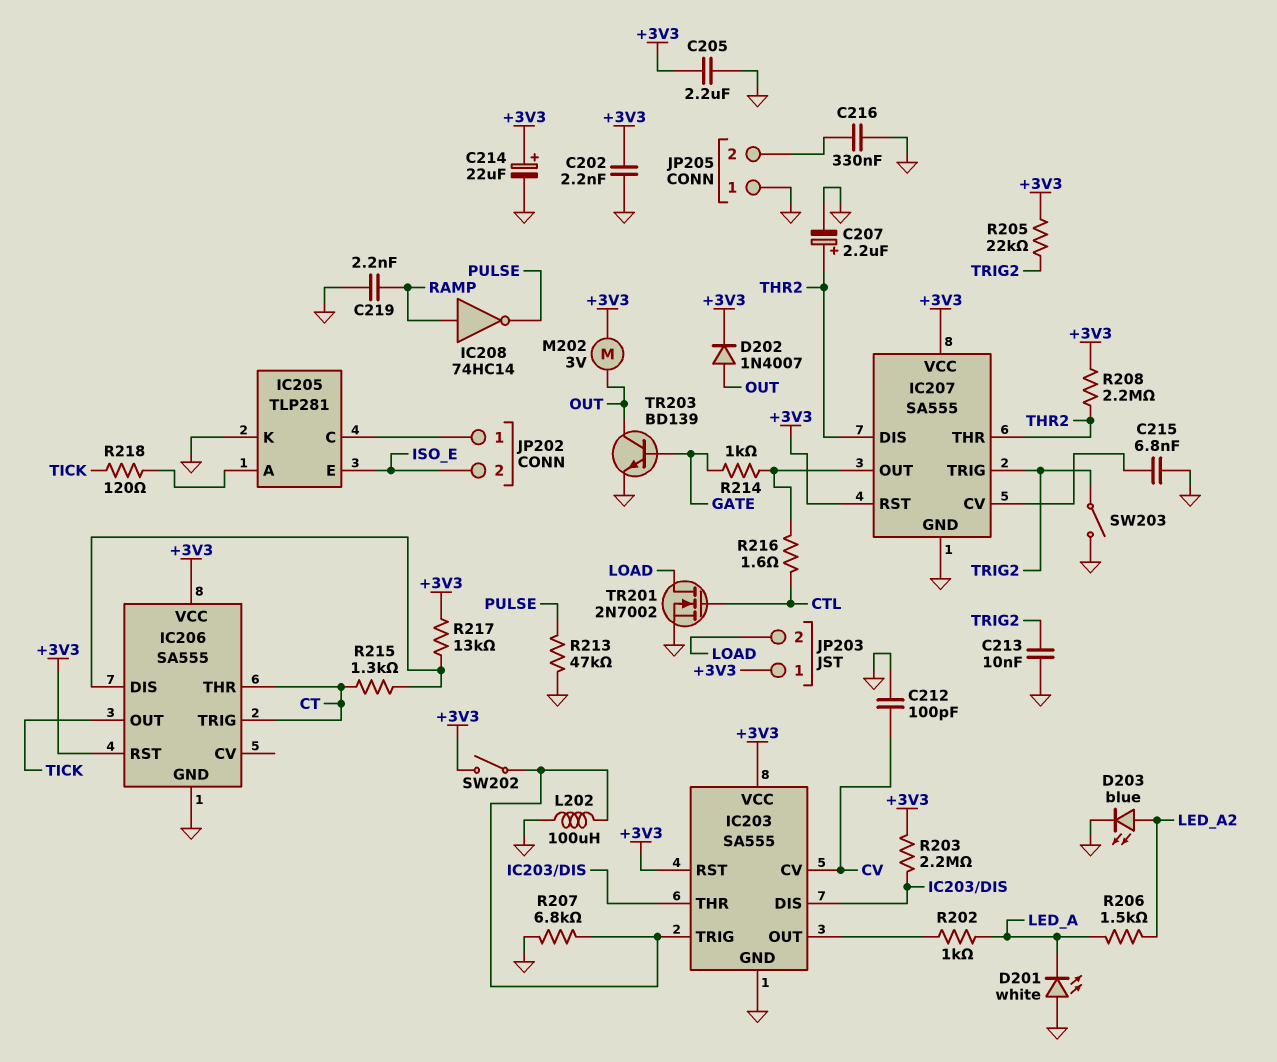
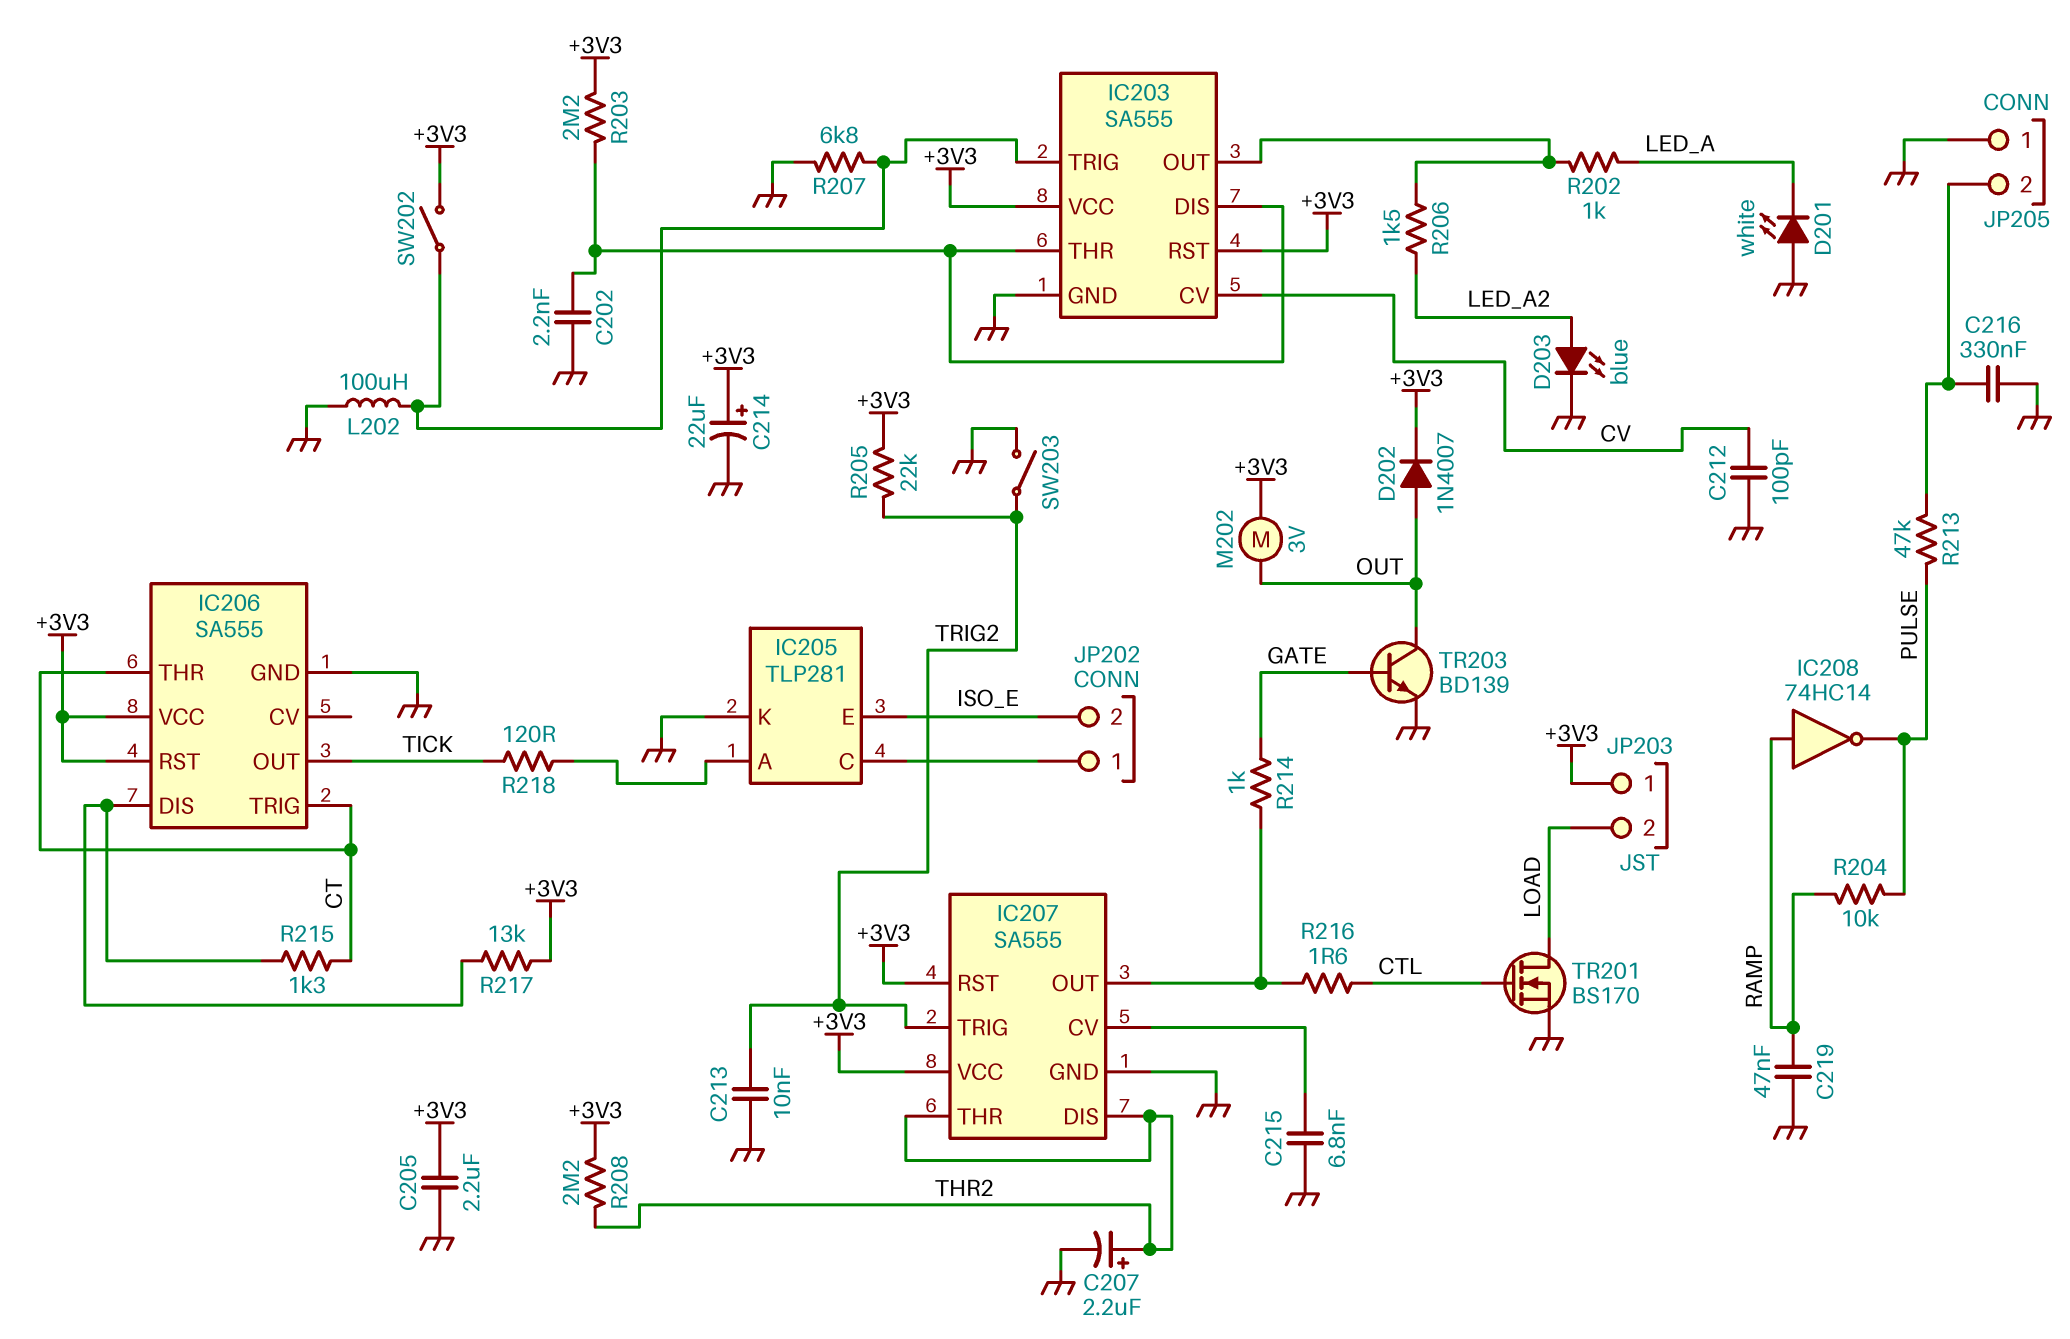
C202: 2.2nF (+3V3, GND) -> 2.2nF (GND, IC203/DIS)
C219: 2.2nF (GND, RAMP) -> 47nF (GND, RAMP)
R204: none -> 10k (PULSE, RAMP)
R206: 1.5k (LED_A, LED_A2) -> 1.5k (IC203/OUT, LED_A2)
R213: 47k (GND, PULSE) -> 47k (JP205/2, PULSE)
TR201: NMOS 2N7002 (G CTL, D LOAD, S GND) -> NMOS BS170 (G CTL, D LOAD, S GND)

